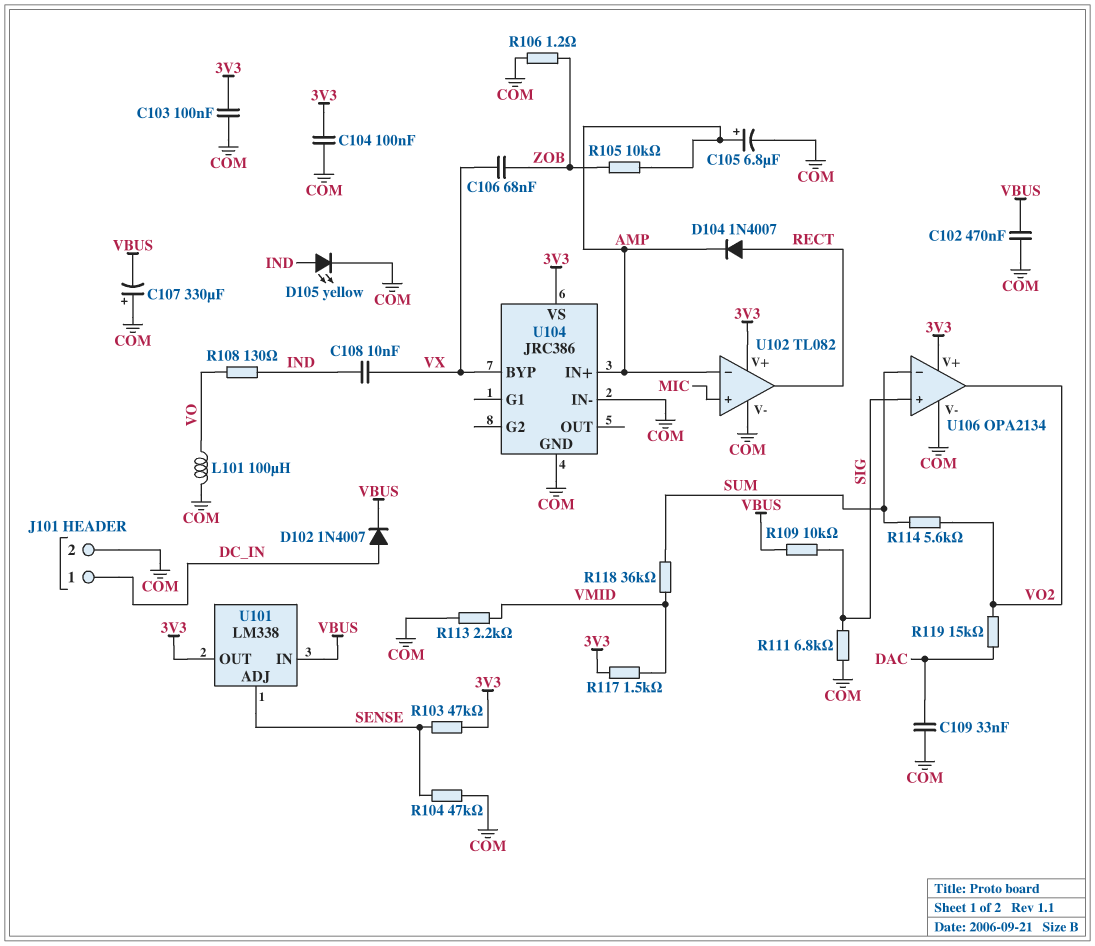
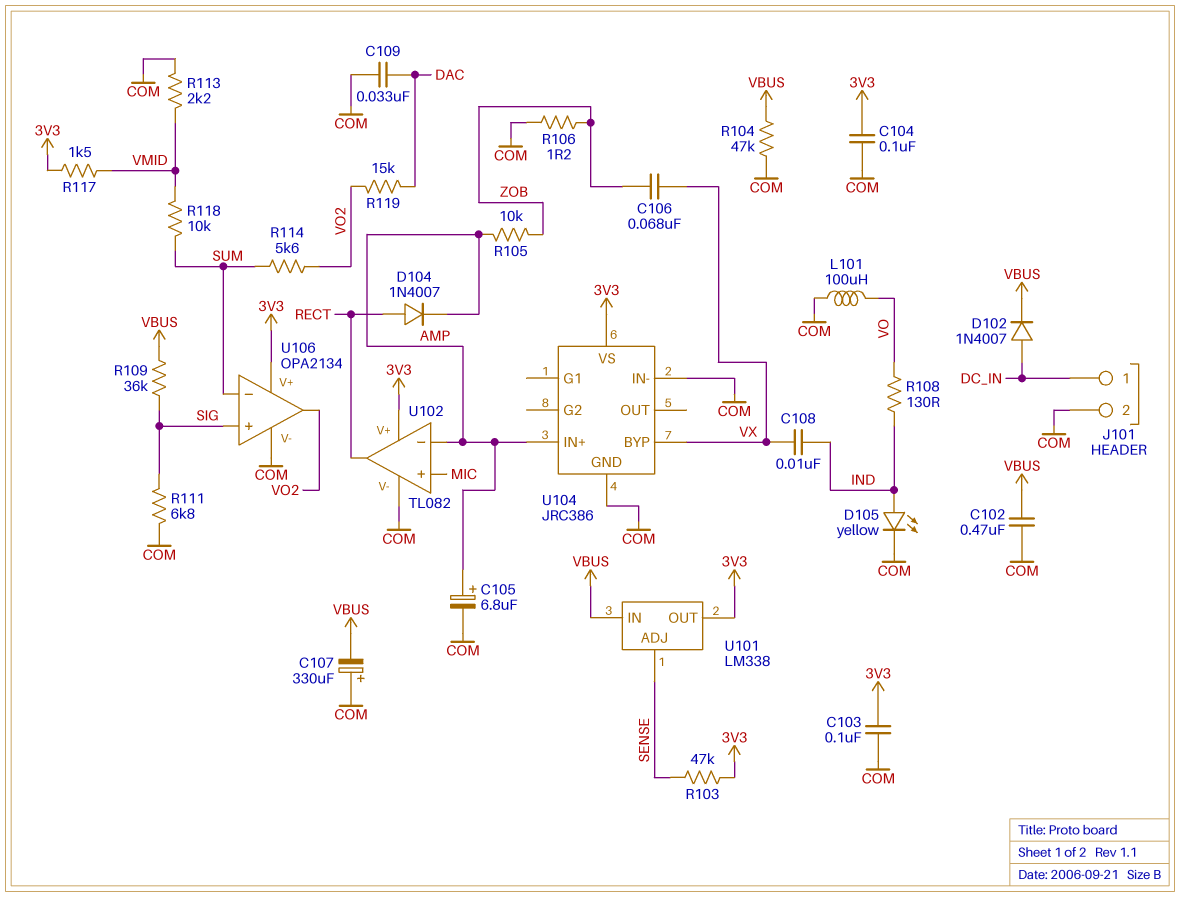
R104: 47k (COM, SENSE) -> 47k (COM, VBUS)
R109: 10k (SIG, VBUS) -> 36k (SIG, VBUS)
R118: 36k (SUM, VMID) -> 10k (SUM, VMID)

